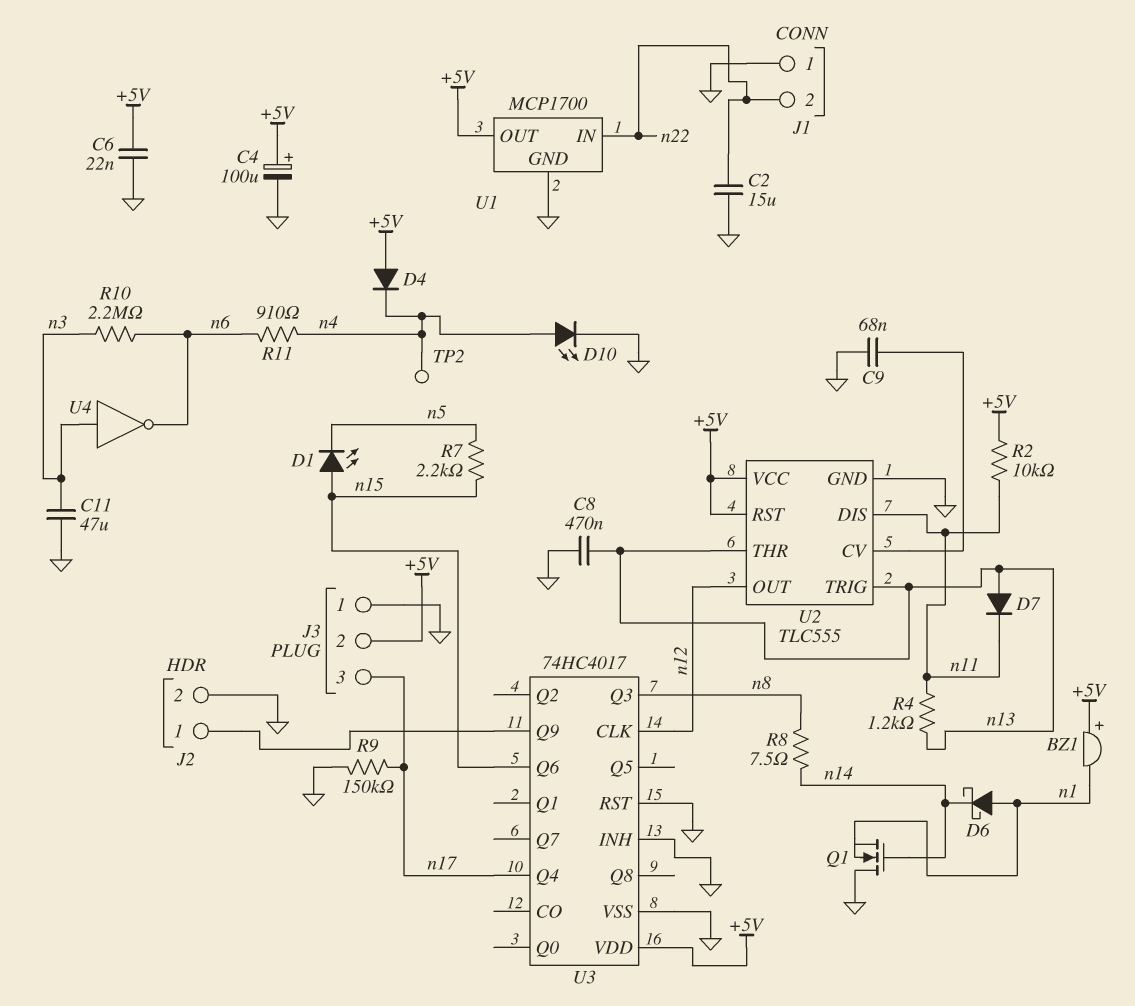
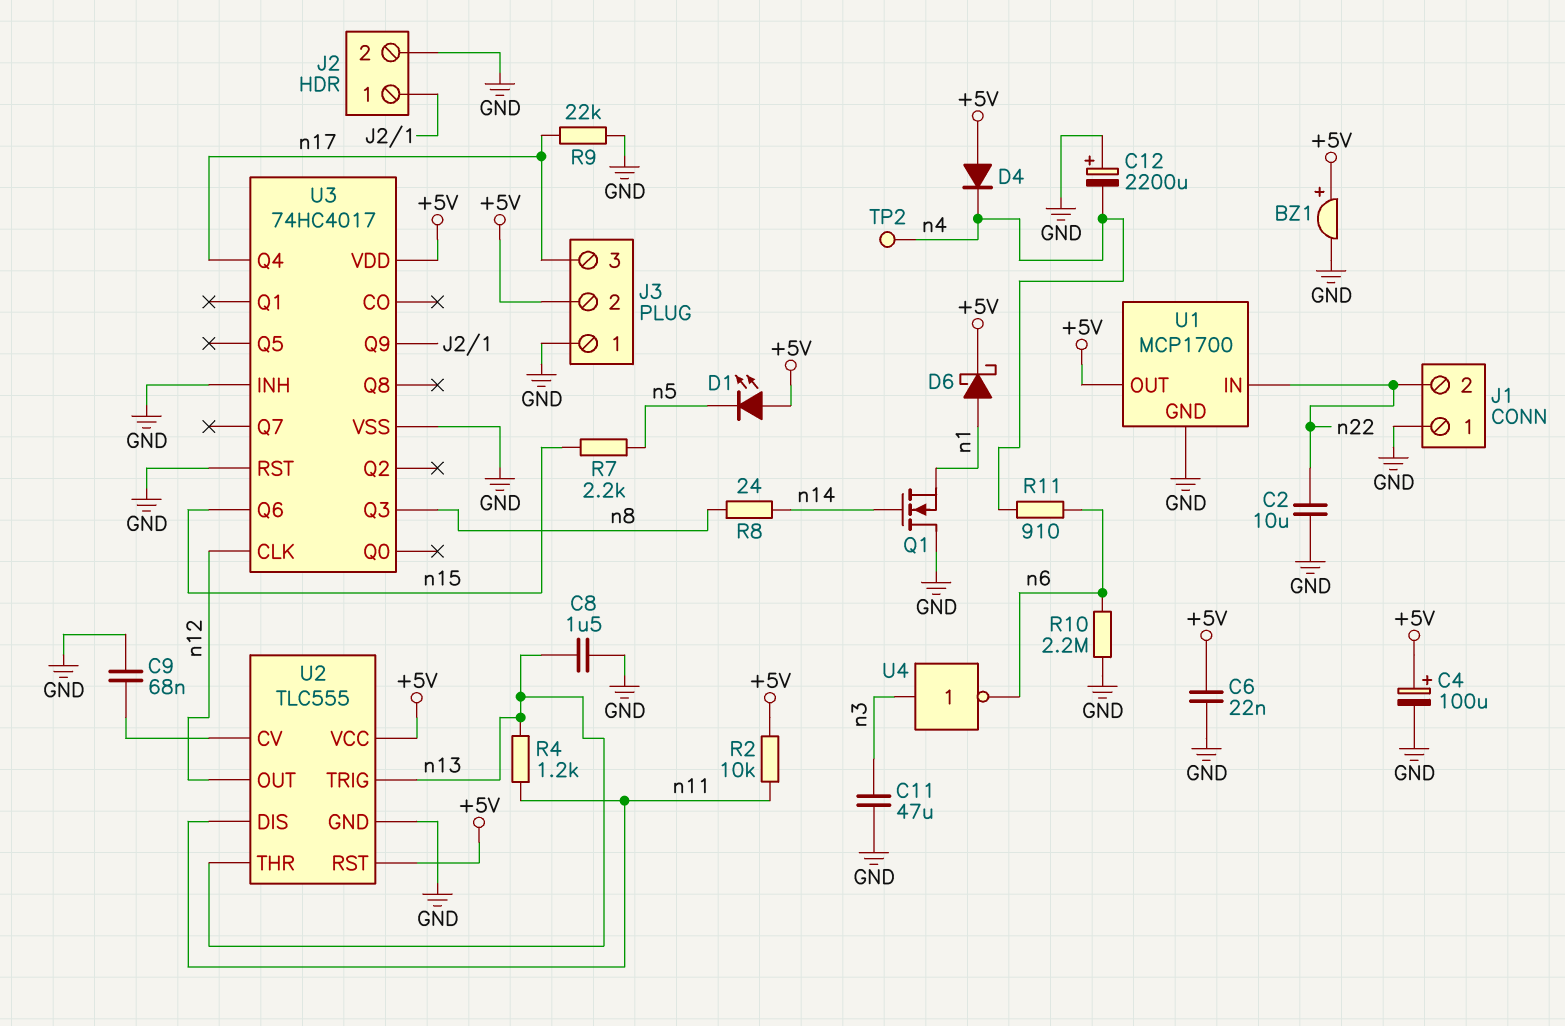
BZ1: buzzer (plus +5V, minus n1) -> buzzer (plus +5V, minus GND)
C2: 15uF (GND, n22) -> 10uF (GND, n22)
C8: 470nF (GND, n13) -> 1.5uF (GND, n13)
C12: none -> 2200uF (plus GND, minus n4)
D1: LED (A n15, K n5) -> LED (A +5V, K n5)
D6: schottky (A n1, K n14) -> schottky (A n1, K +5V)
D7: diode (A n13, K n11) -> none
D10: LED (A n4, K GND) -> none
R8: 7.5 (n8, n14) -> 24 (n8, n14)
R9: 150k (GND, n17) -> 22k (GND, n17)
R10: 2.2M (n3, n6) -> 2.2M (GND, n6)

